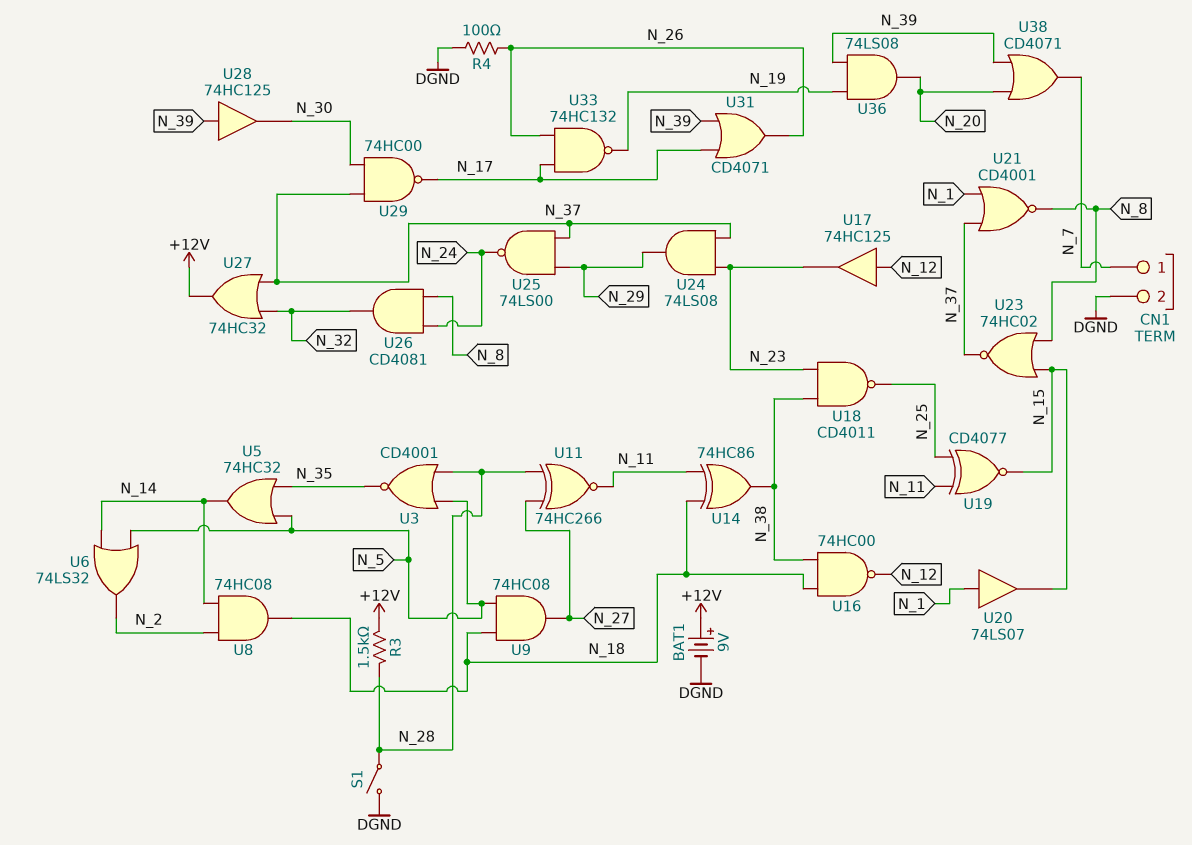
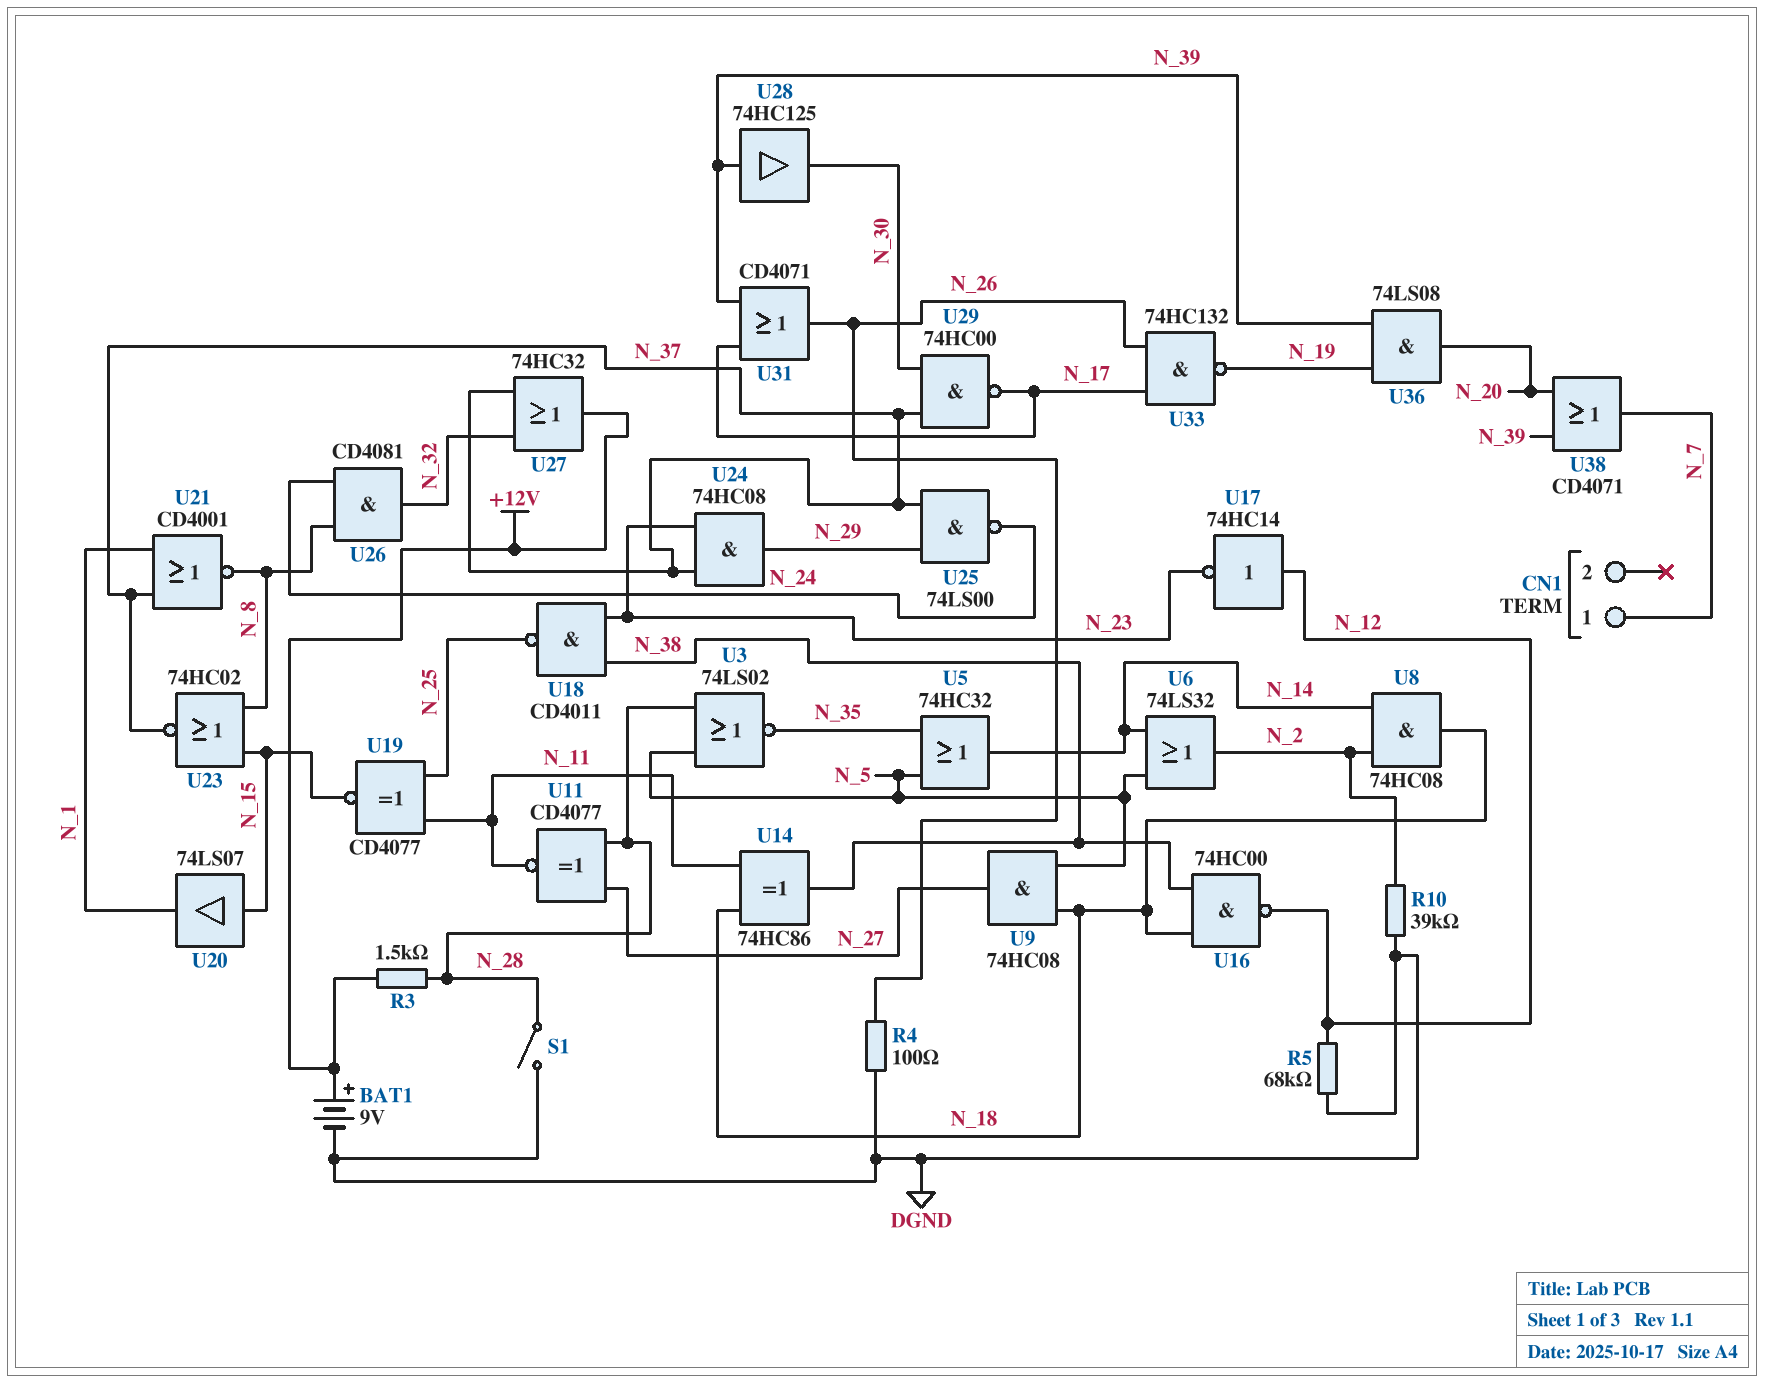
CN1 pin 2: DGND -> none
R5: none -> 68k (DGND, N_12)
R10: none -> 39k (DGND, N_2)
U3: NOR CD4001 (in N_5, in N_28, out N_35) -> NOR 74LS02 (in N_5, in N_28, out N_35)
U11: XNOR 74HC266 (in N_27, in N_28, out N_11) -> XNOR CD4077 (in N_27, in N_28, out N_11)
U17: buffer 74HC125 (in N_12, out N_23) -> NOT 74HC14 (in N_12, out N_23)
U20: buffer 74LS07 (in N_1, out N_15) -> buffer 74LS07 (in N_15, out N_1)
U24: AND 74LS08 (in N_23, in N_37, out N_29) -> AND 74HC08 (in N_23, in N_37, out N_29)

